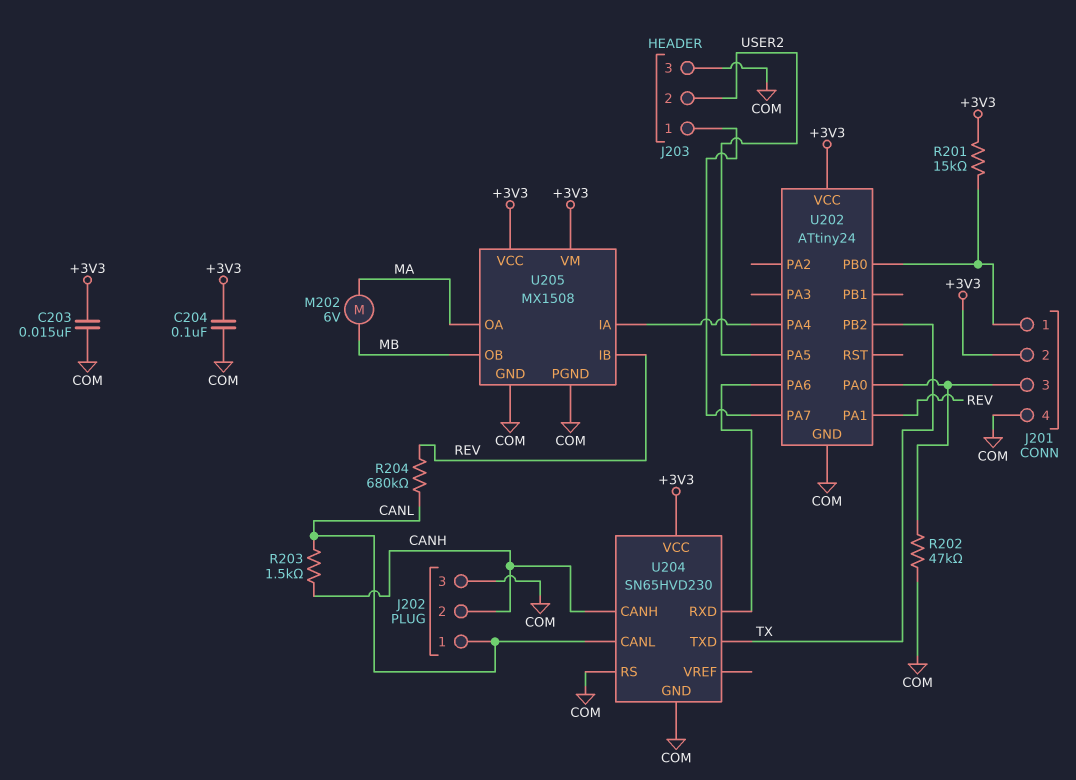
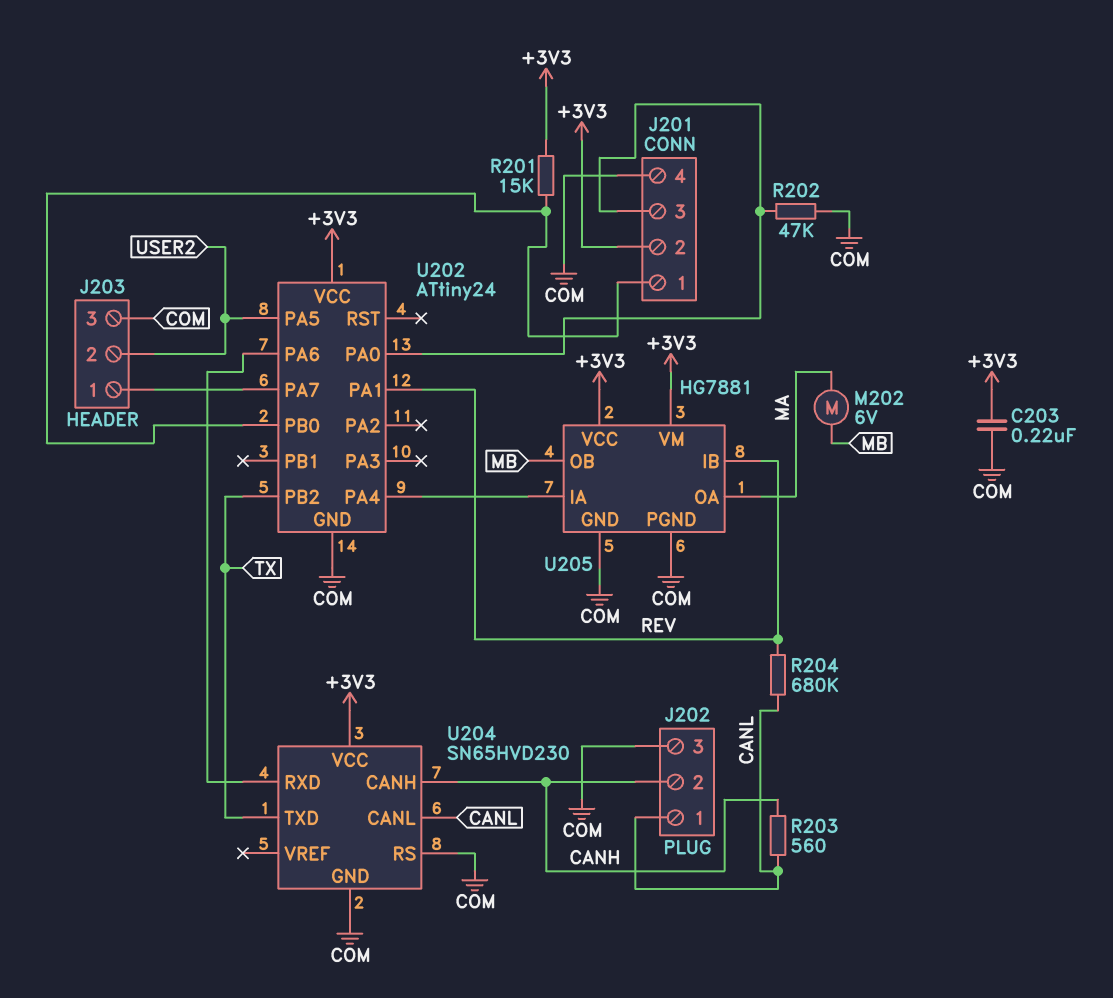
C203: 15nF (+3V3, COM) -> 220nF (+3V3, COM)
C204: 100nF (+3V3, COM) -> none
R203: 1.5k (CANH, CANL) -> 560 (CANH, CANL)
U205: MX1508 -> HG7881

